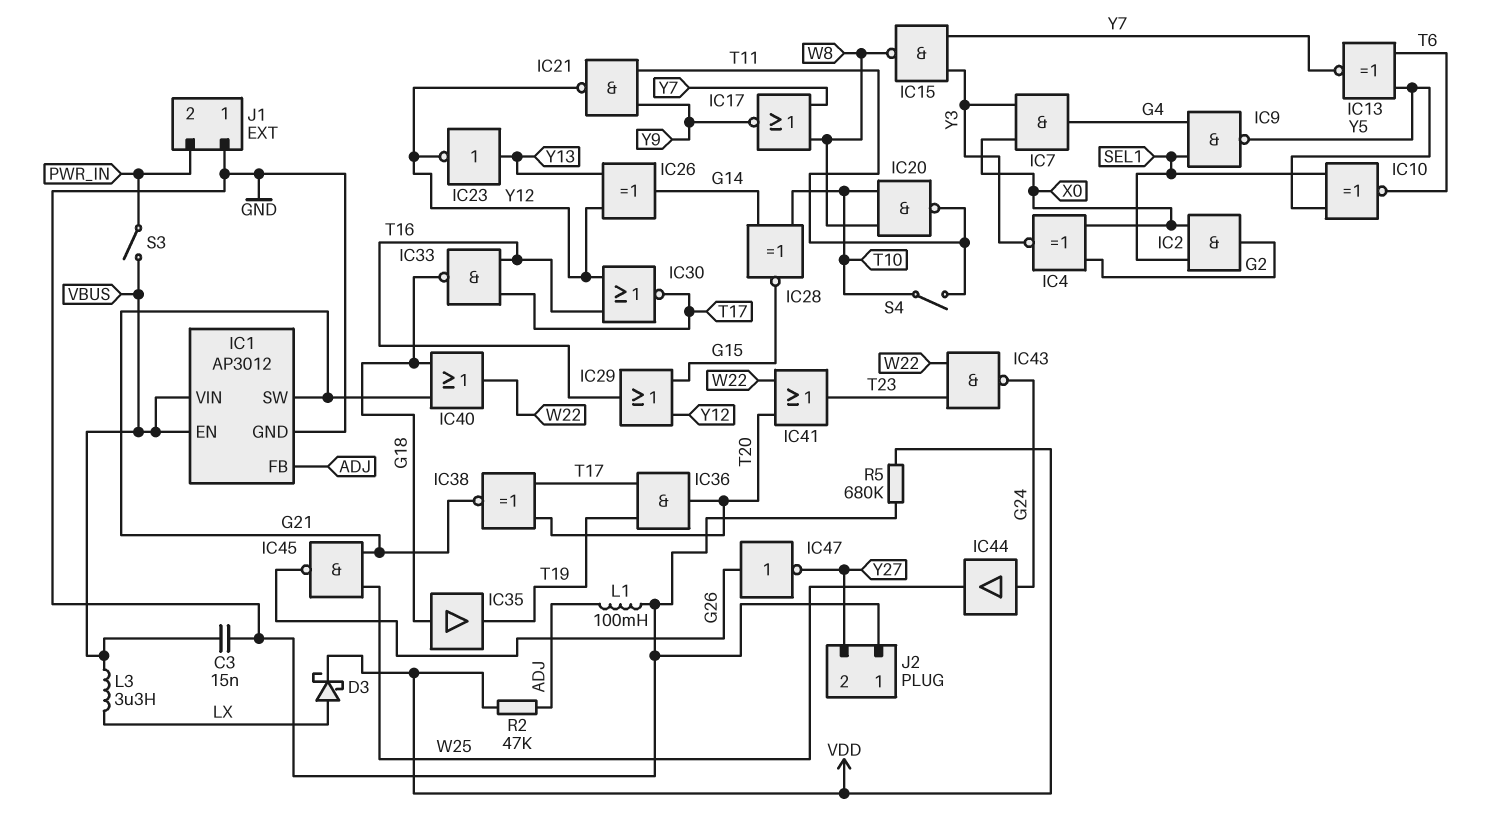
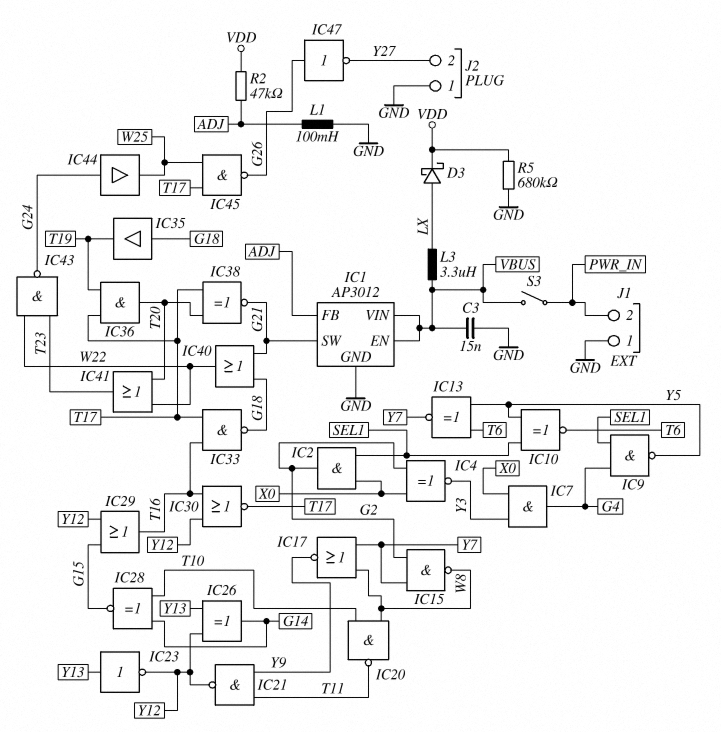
IC15: NAND (in Y3, in Y7, out W8) -> NAND (in G2, in Y7, out W8)
IC45: NAND (in G21, in W25, out G26) -> NAND (in T17, in W25, out G26)
S4: switch (T10, T11) -> none

